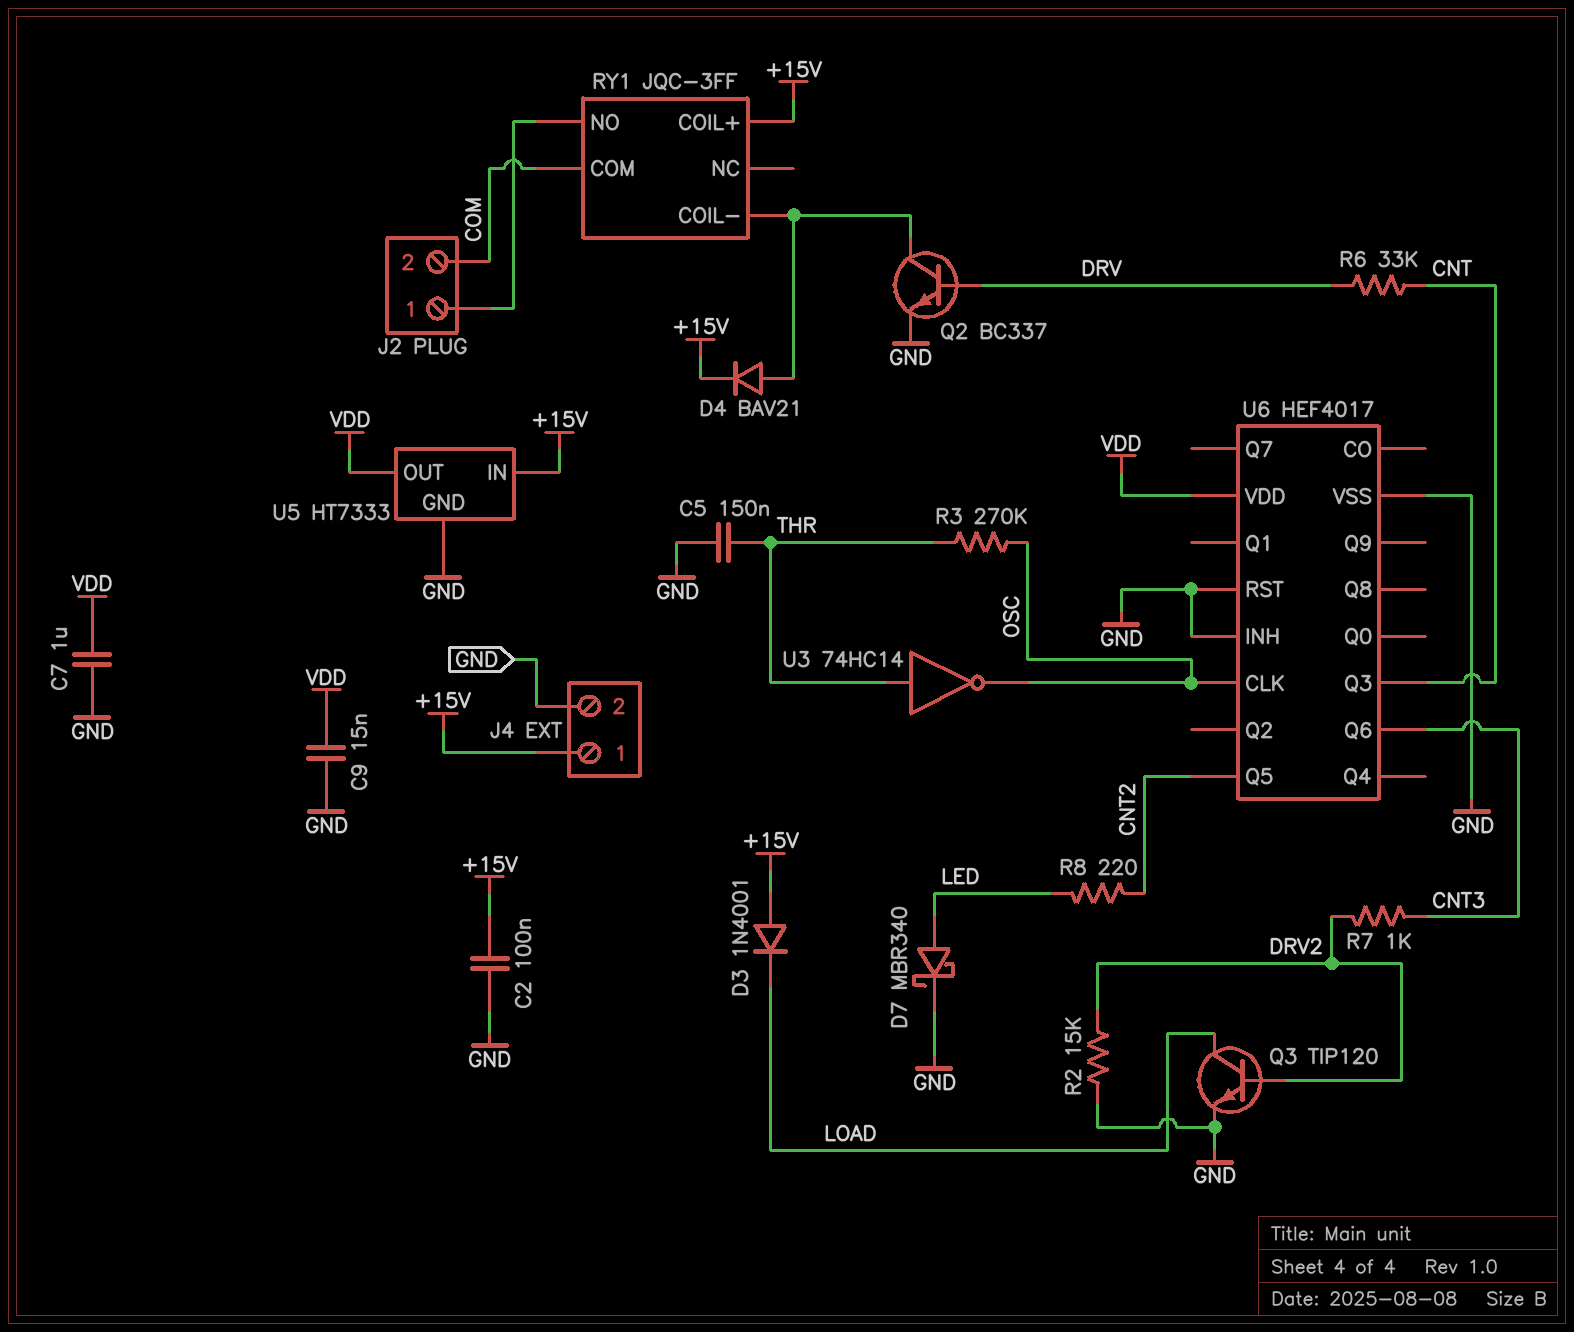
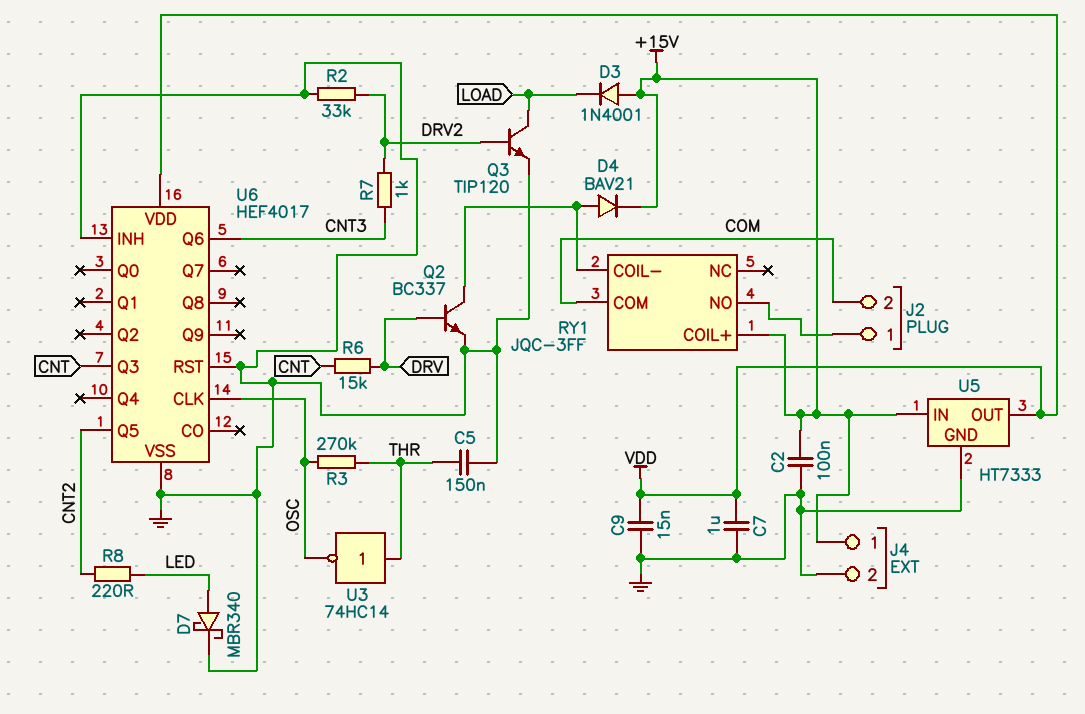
R2: 15k (DRV2, GND) -> 33k (DRV2, GND)
R6: 33k (CNT, DRV) -> 15k (CNT, DRV)

